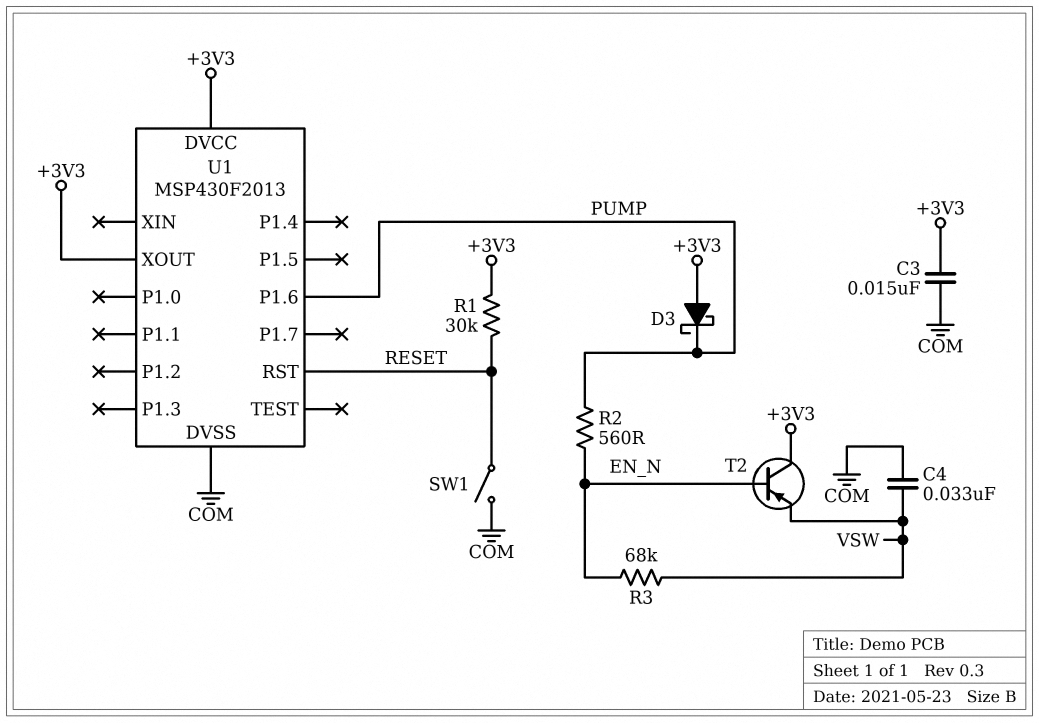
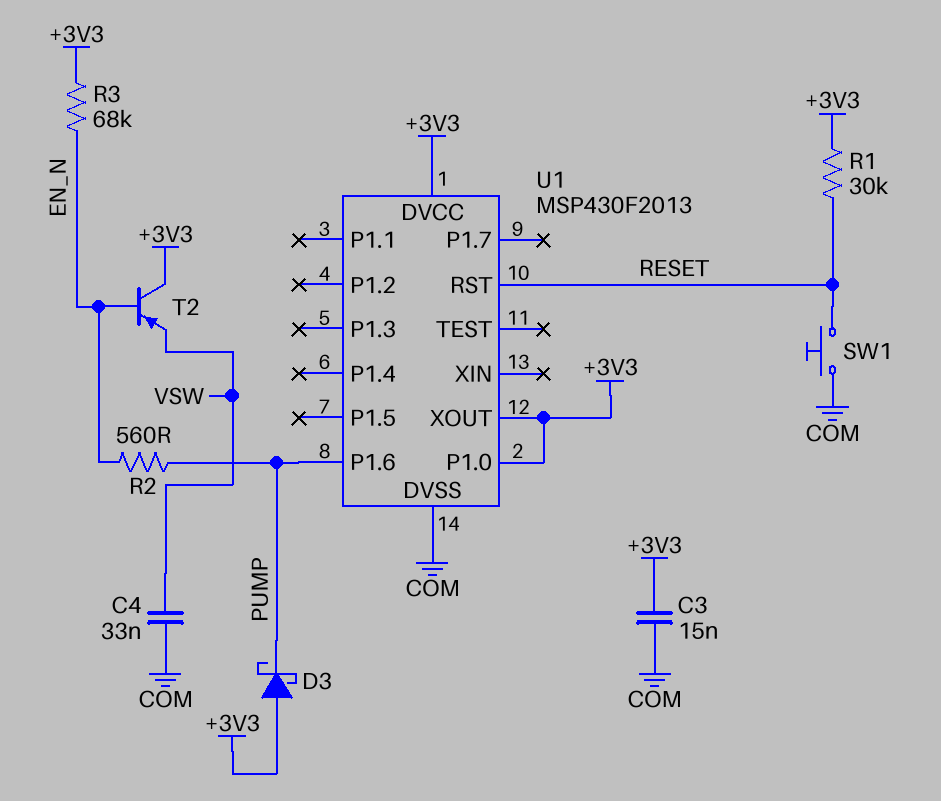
R3: 68k (EN_N, VSW) -> 68k (+3V3, EN_N)
SW1: switch (COM, RESET) -> button (COM, RESET)
U1 pin P1.0: none -> +3V3

